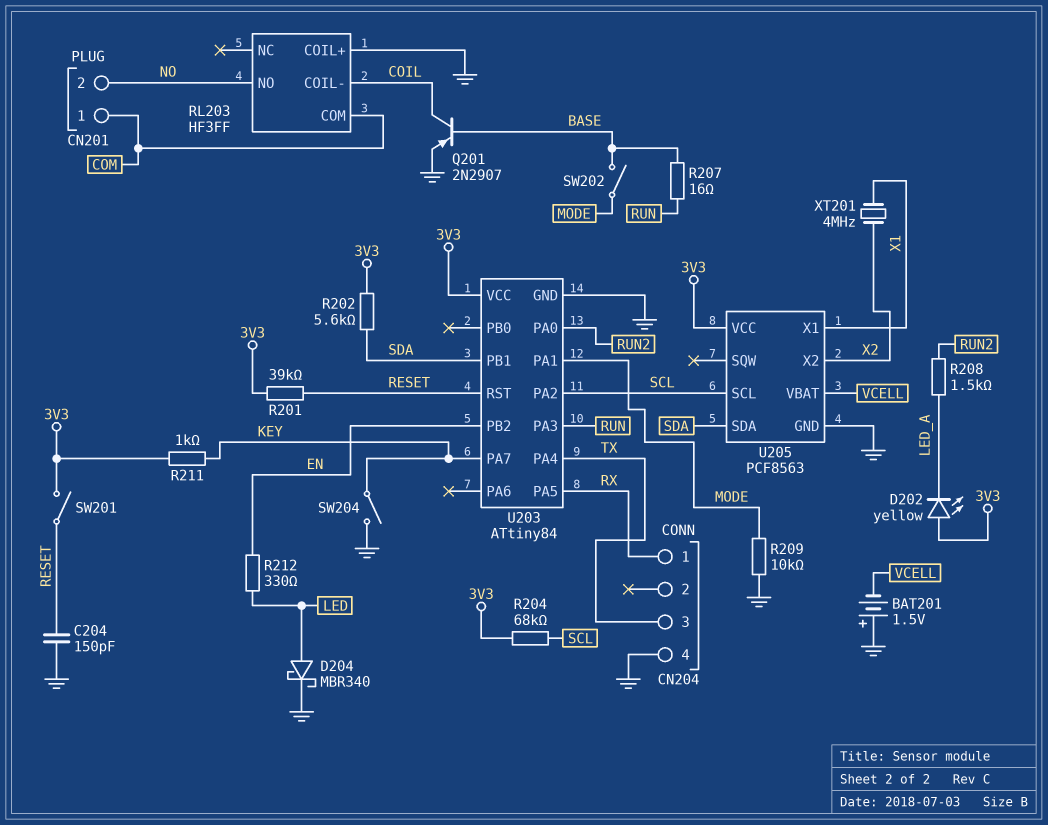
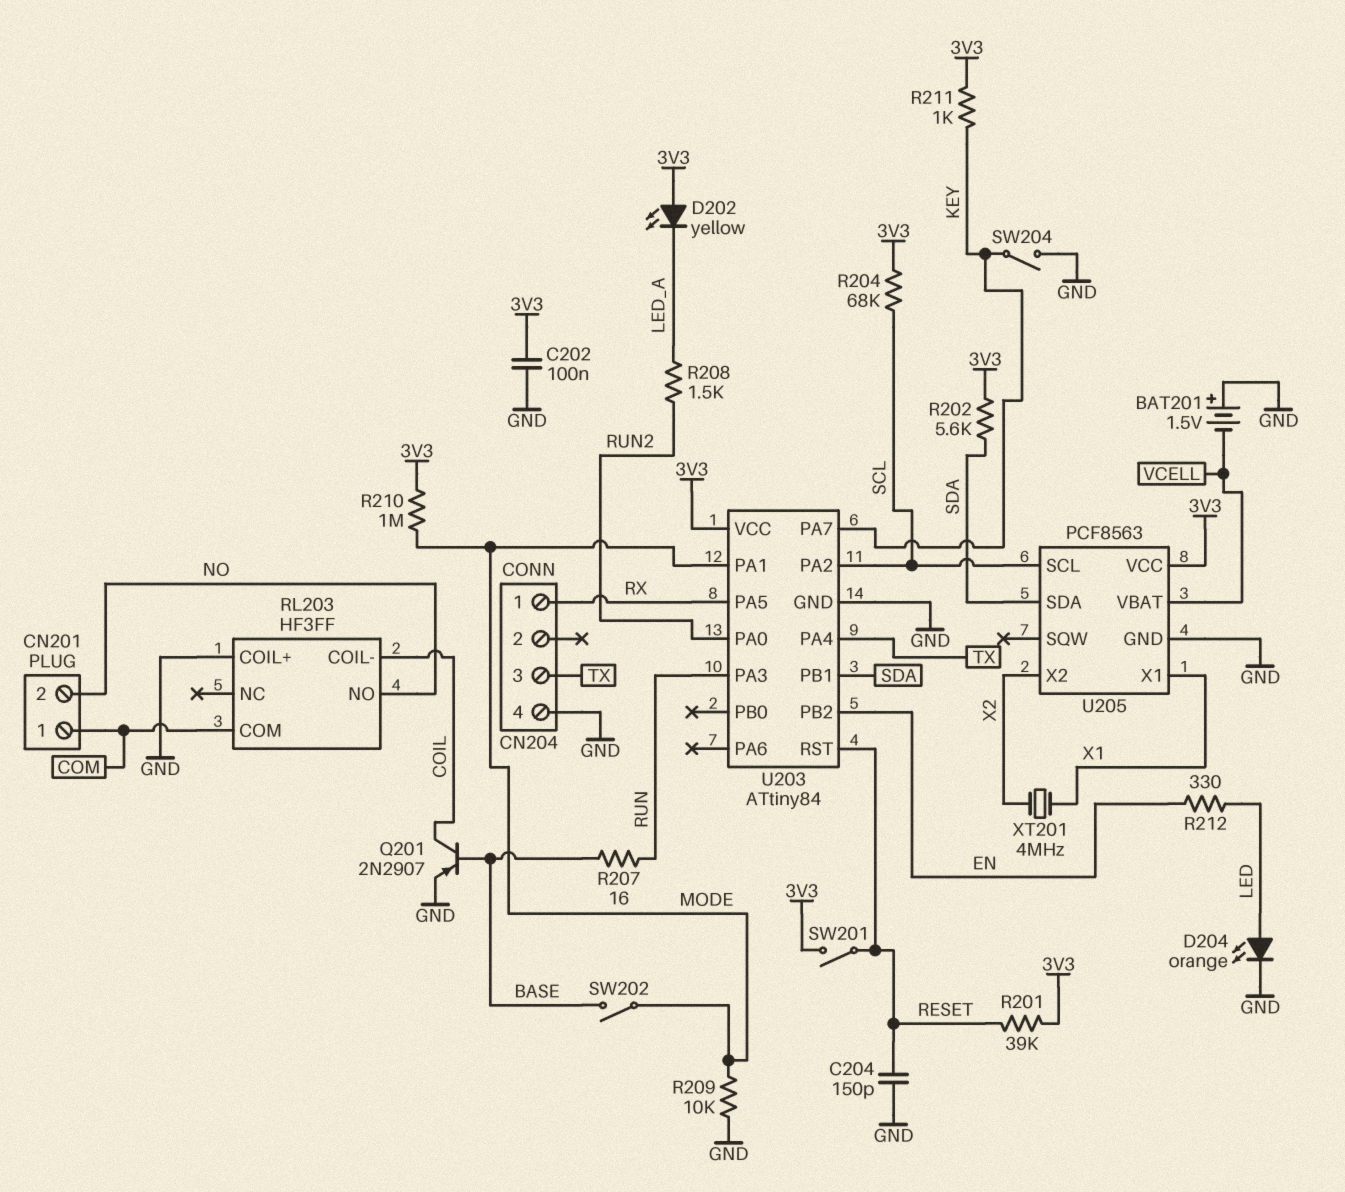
C202: none -> 100nF (3V3, GND)
D204: schottky MBR340 (A LED, K GND) -> LED orange (A LED, K GND)
R210: none -> 1M (3V3, MODE)

